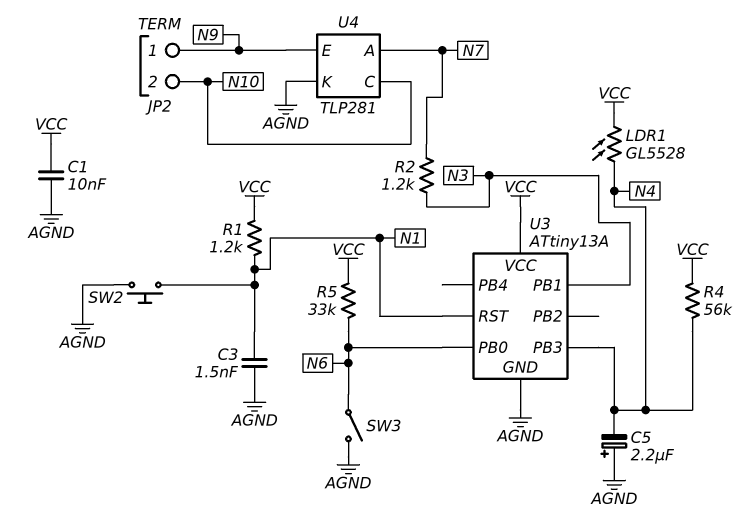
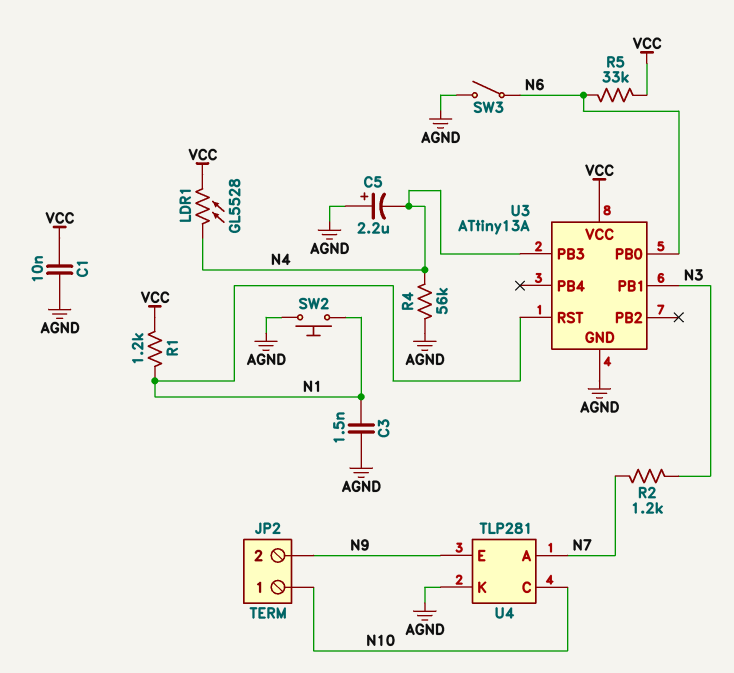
JP2 pin 1: N9 -> N10
JP2 pin 2: N10 -> N9
R4: 56k (N4, VCC) -> 56k (AGND, N4)

